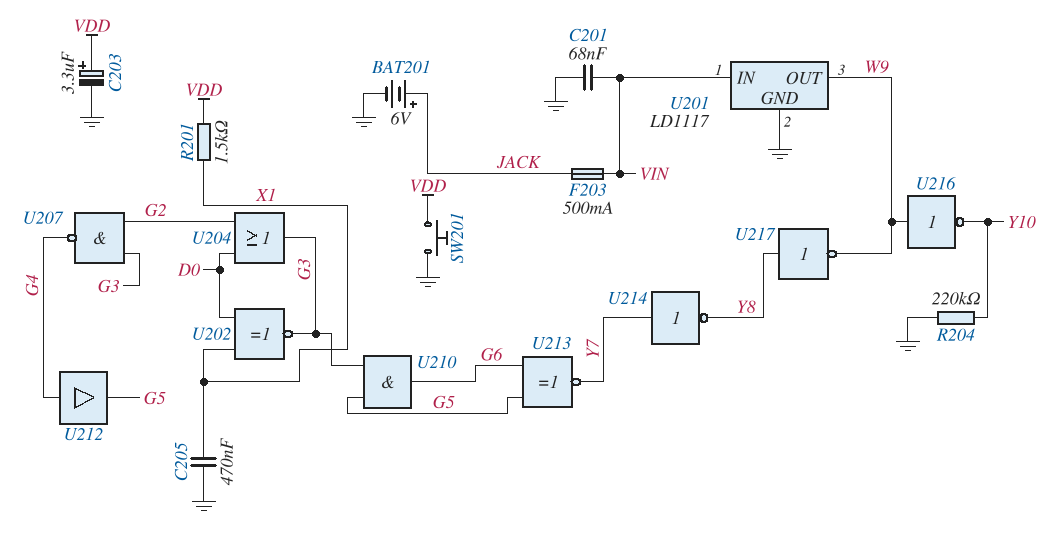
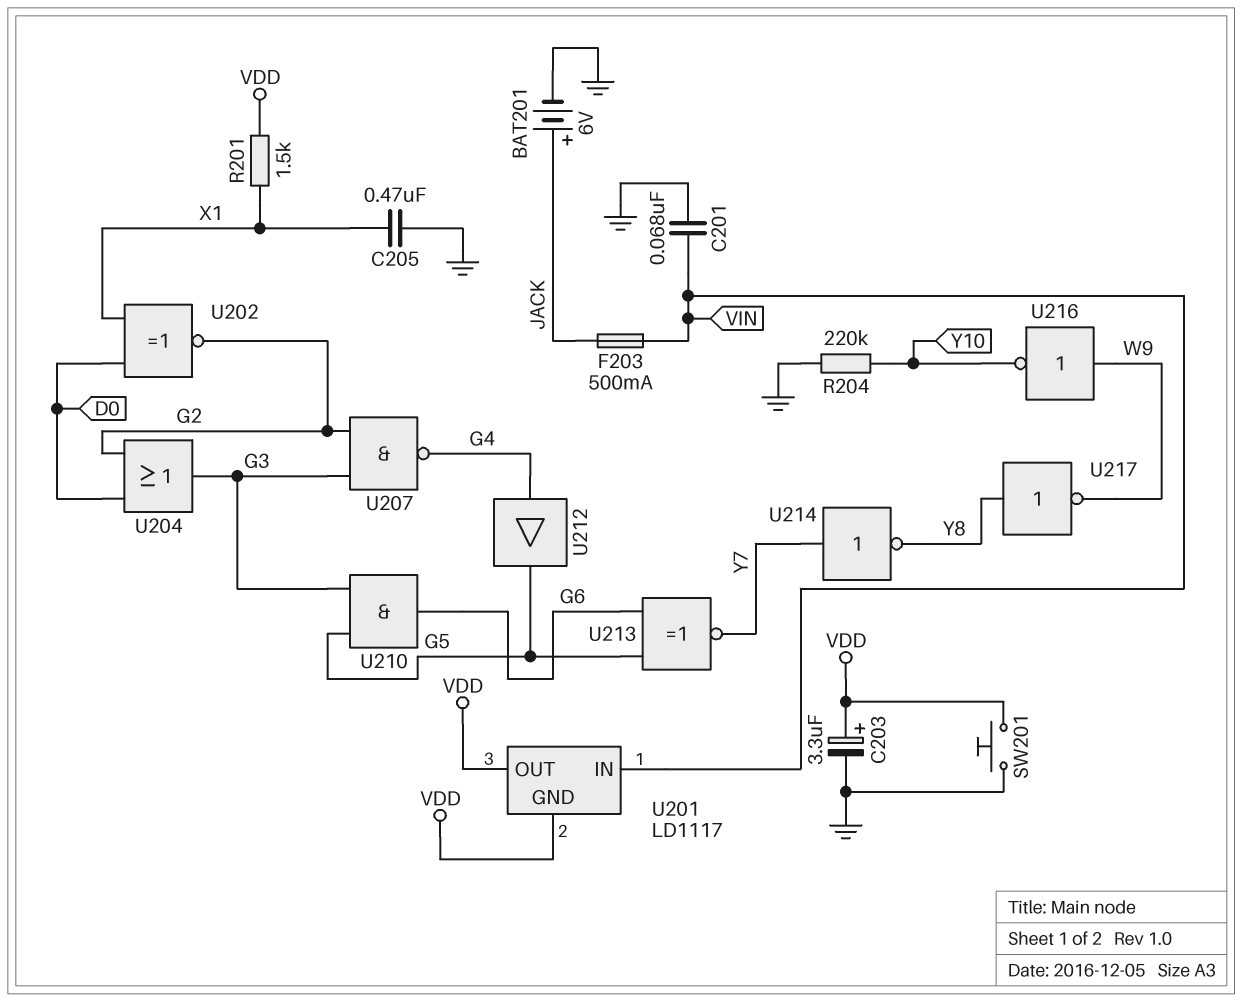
U201 pin GND: GND -> VDD
U201 pin OUT: W9 -> VDD
U202: XNOR (in D0, in X1, out G3) -> XNOR (in D0, in X1, out G2)

